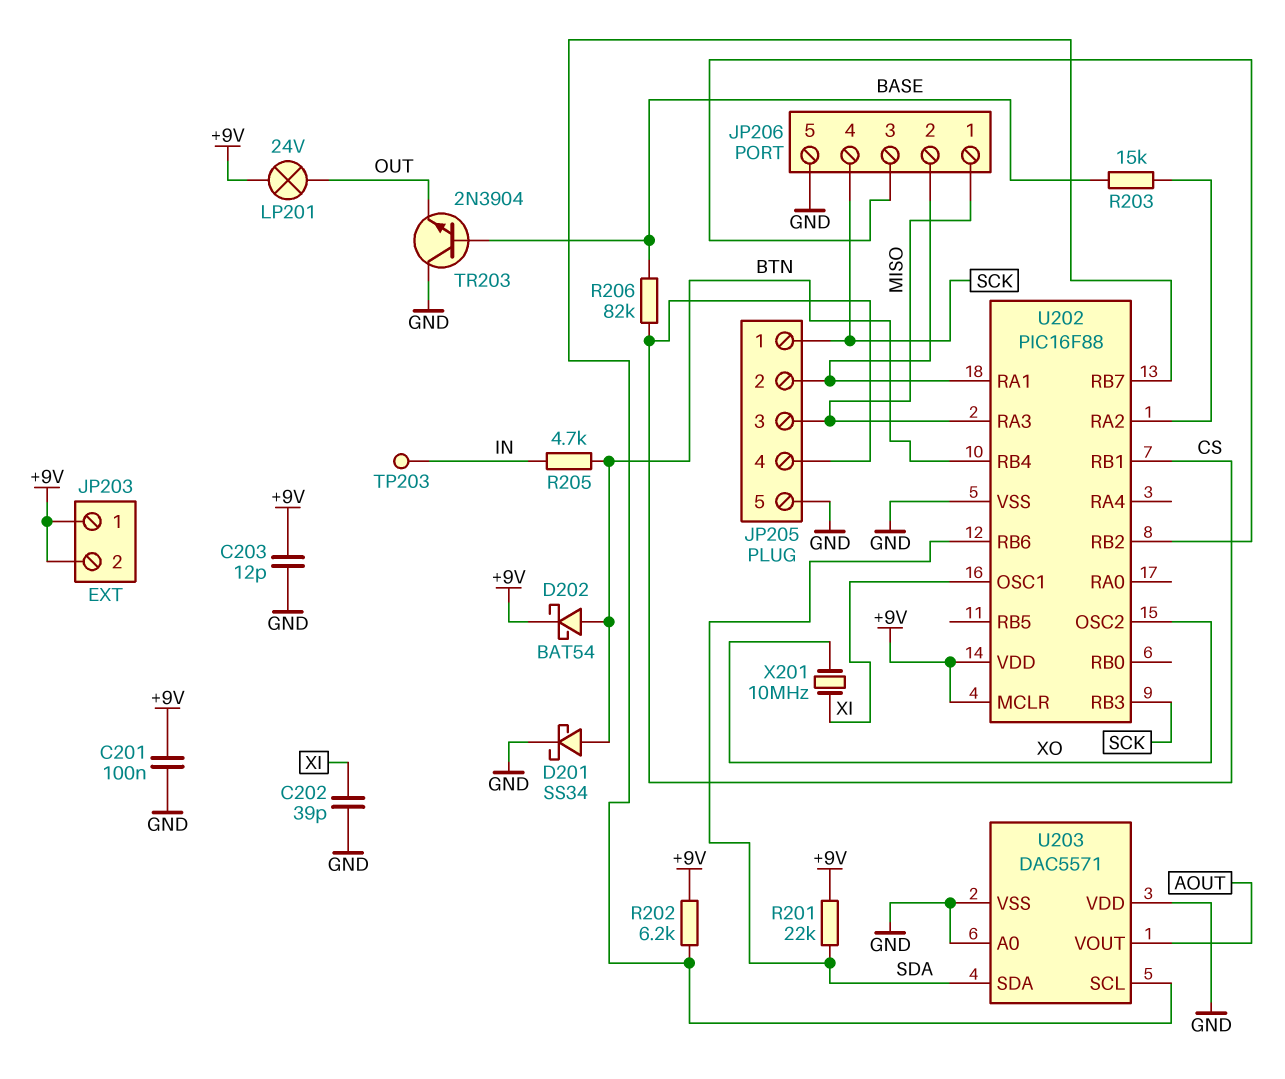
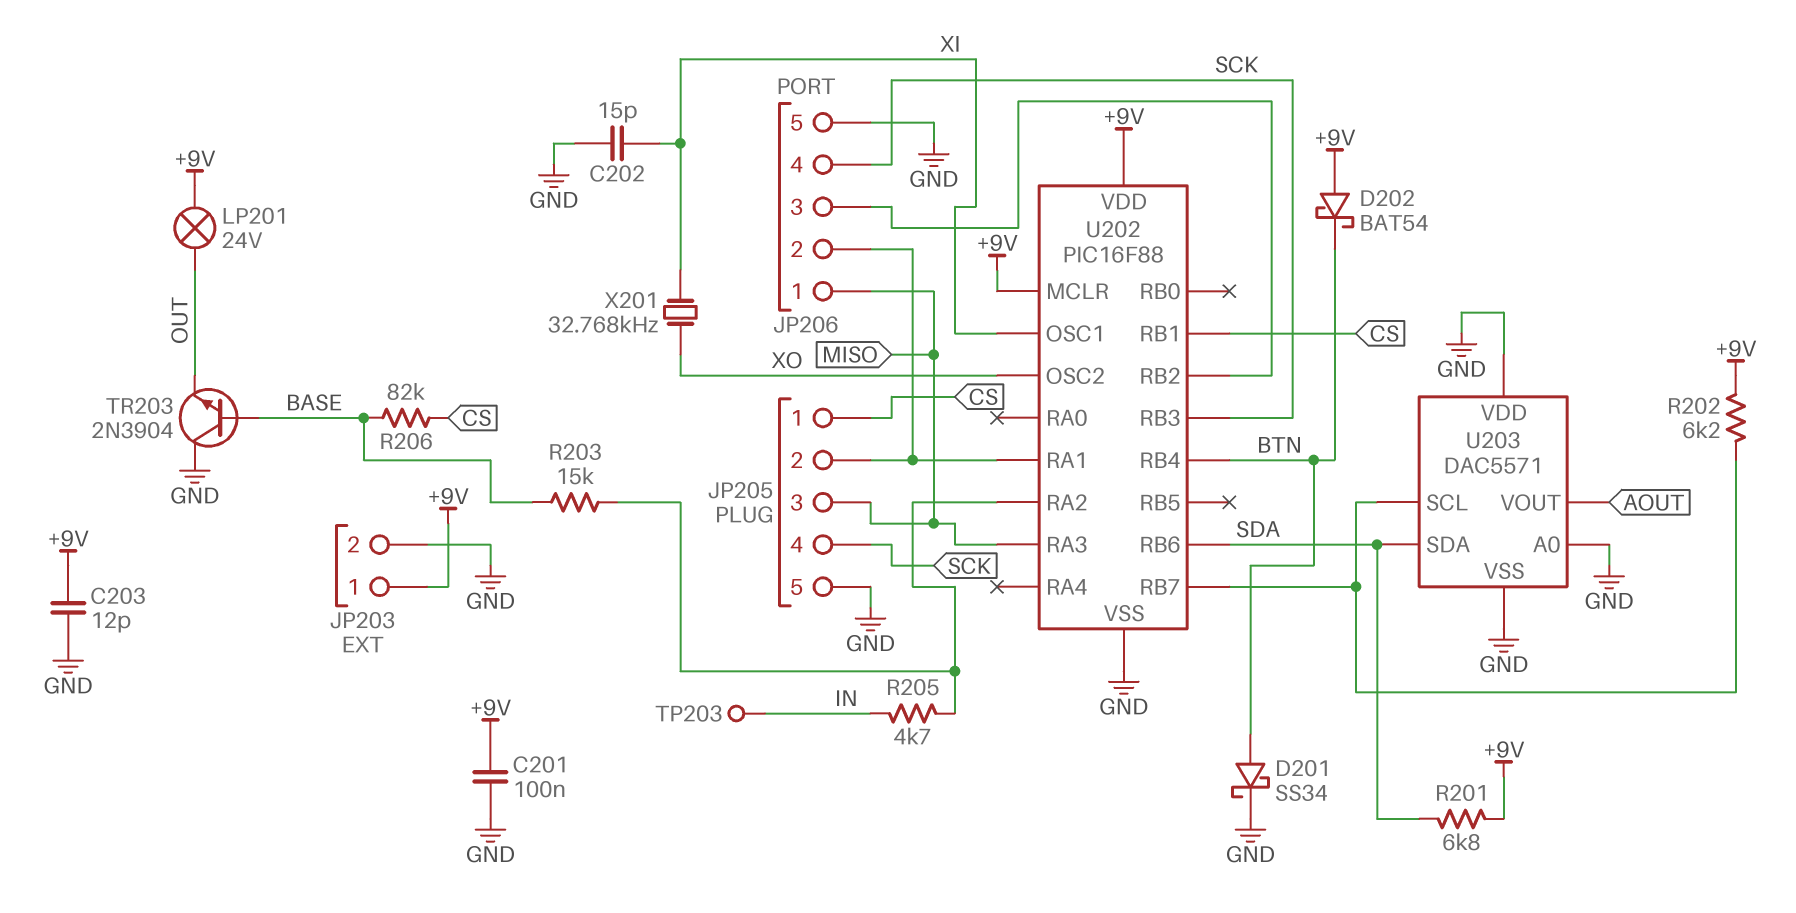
C202: 39pF (GND, XI) -> 15pF (GND, XI)
D202: schottky BAT54 (A BTN, K +9V) -> schottky BAT54 (A +9V, K BTN)
JP203 pin 2: +9V -> GND
JP205 pin 1: SCK -> CS
JP205 pin 4: CS -> SCK
R201: 22k (+9V, SDA) -> 6.8k (+9V, SDA)
R205: 4.7k (BTN, IN) -> 4.7k (IN, U202/RA2)
X201: 10MHz (XI, XO) -> 32.768kHz (XI, XO)

